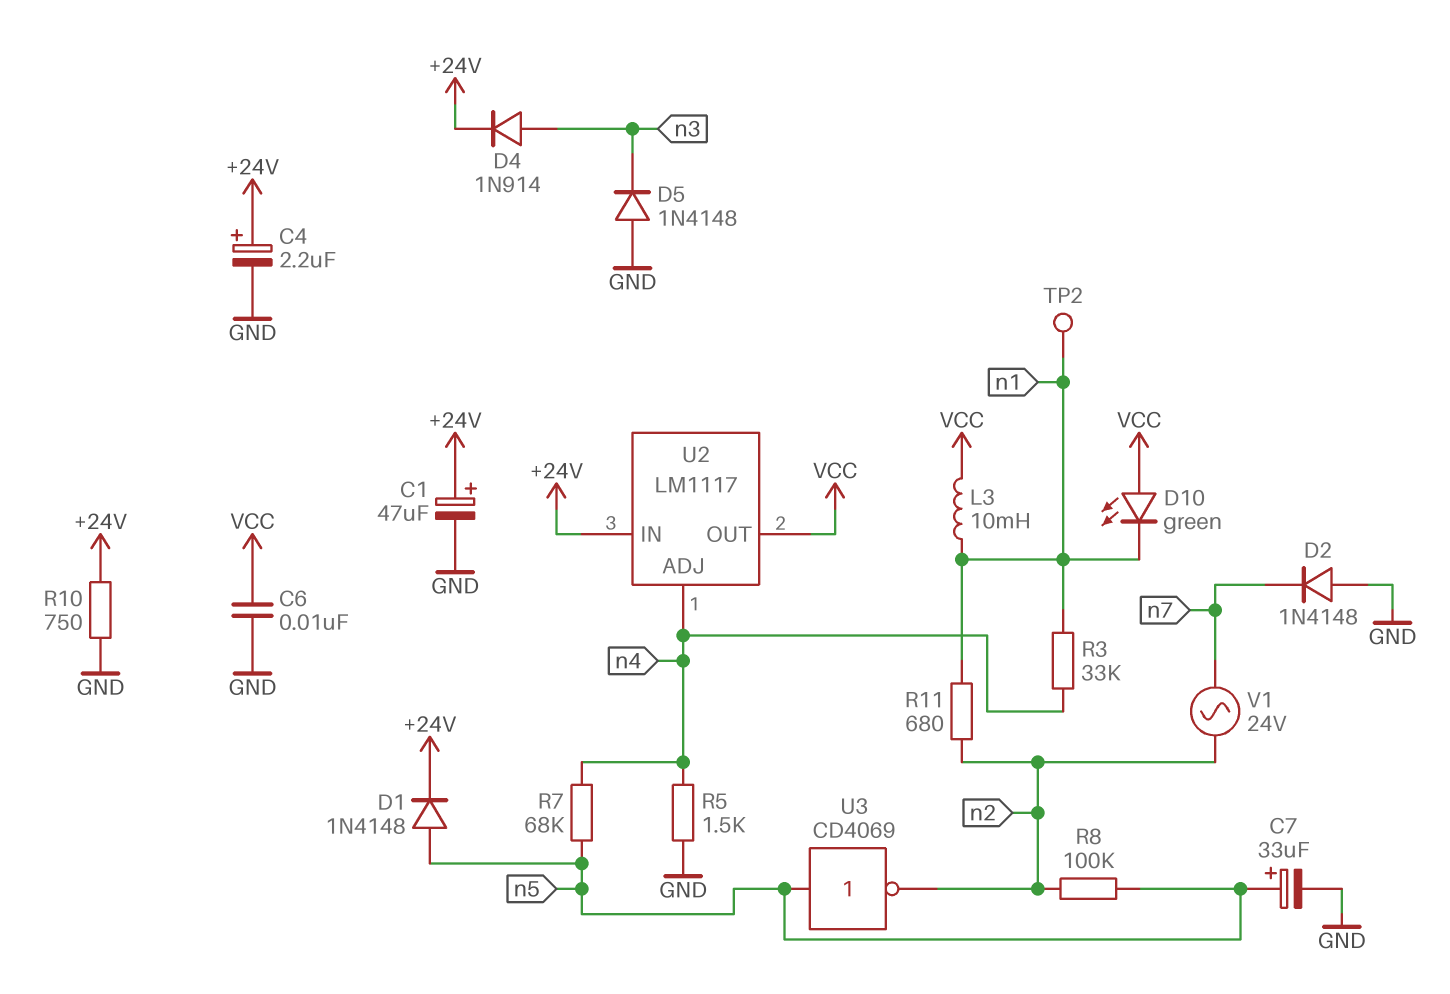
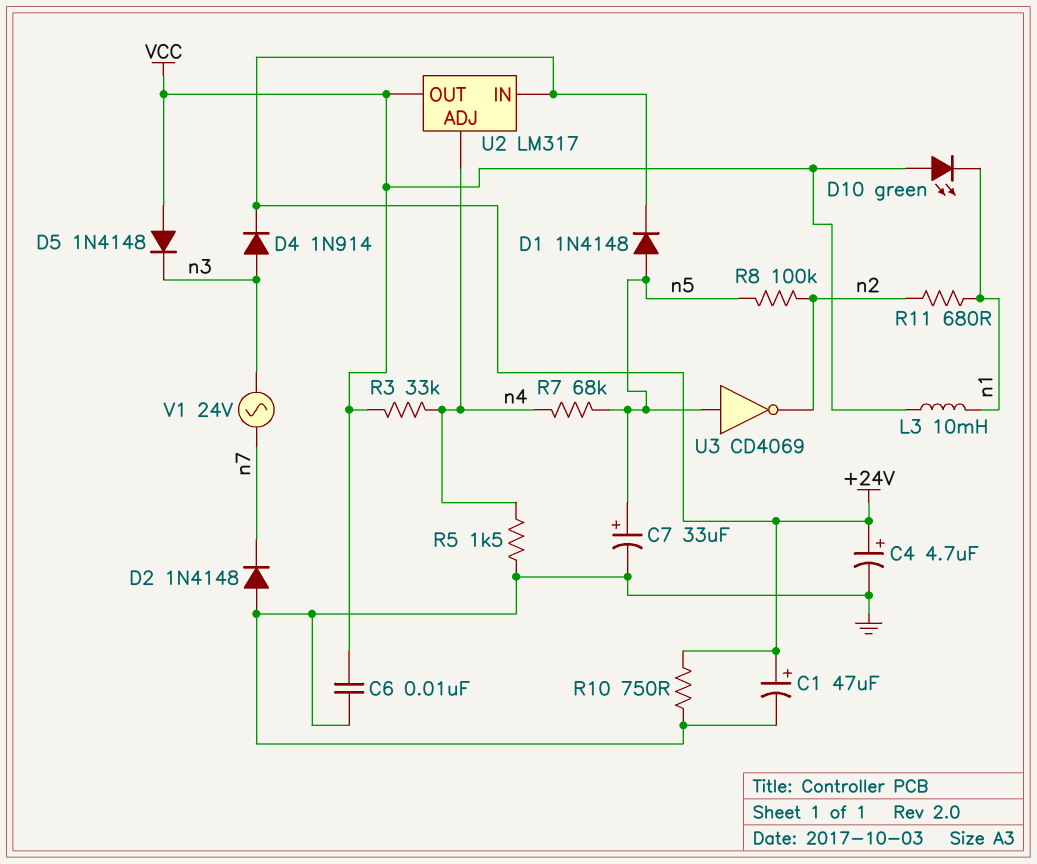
C4: 2.2uF (plus +24V, minus GND) -> 4.7uF (plus +24V, minus GND)
D5: diode 1N4148 (A GND, K n3) -> diode 1N4148 (A VCC, K n3)
R3: 33k (n1, n4) -> 33k (VCC, n4)
TP2: test point (n1) -> none
U2: LM1117 -> LM317
V1: AC 24V (n2, n7) -> AC 24V (n3, n7)

